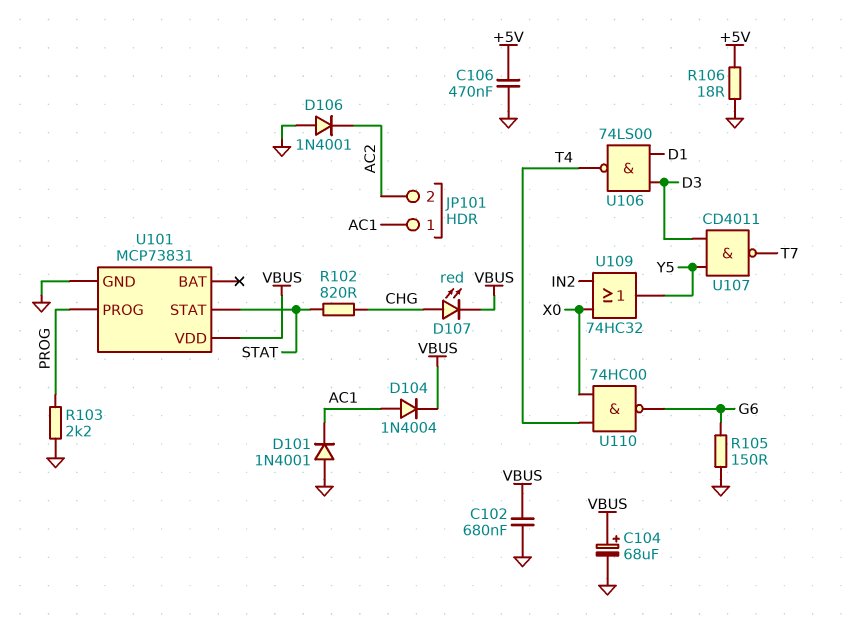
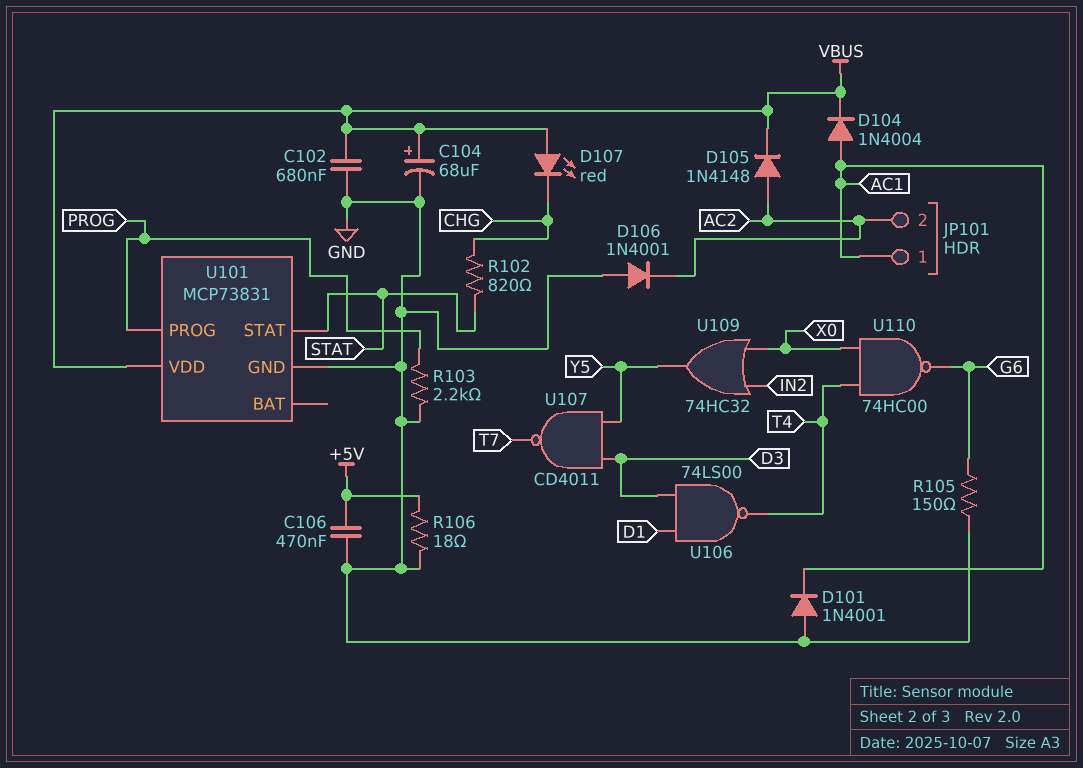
D105: none -> diode 1N4148 (A AC2, K VBUS)
D107: LED red (A CHG, K VBUS) -> LED red (A VBUS, K CHG)

